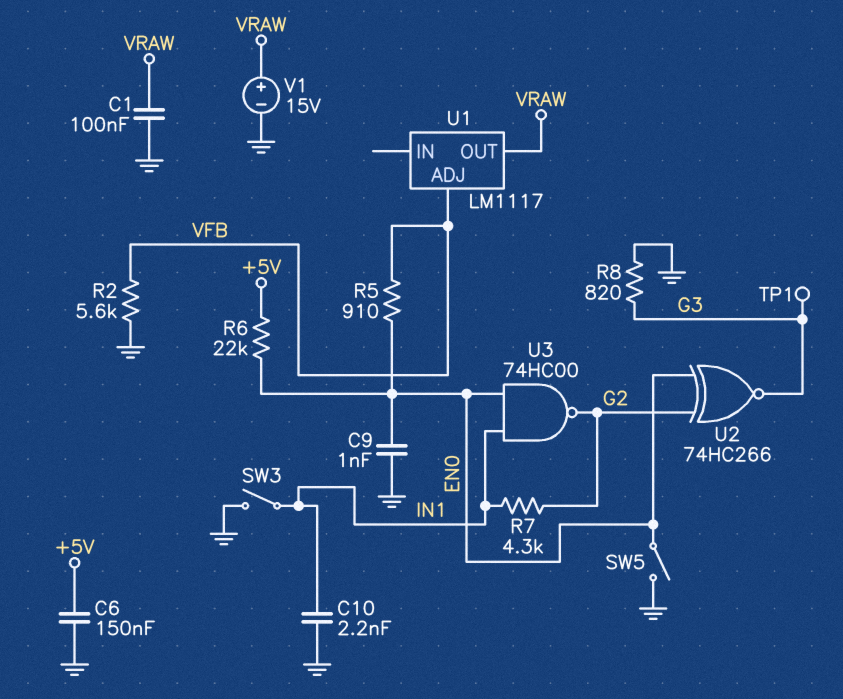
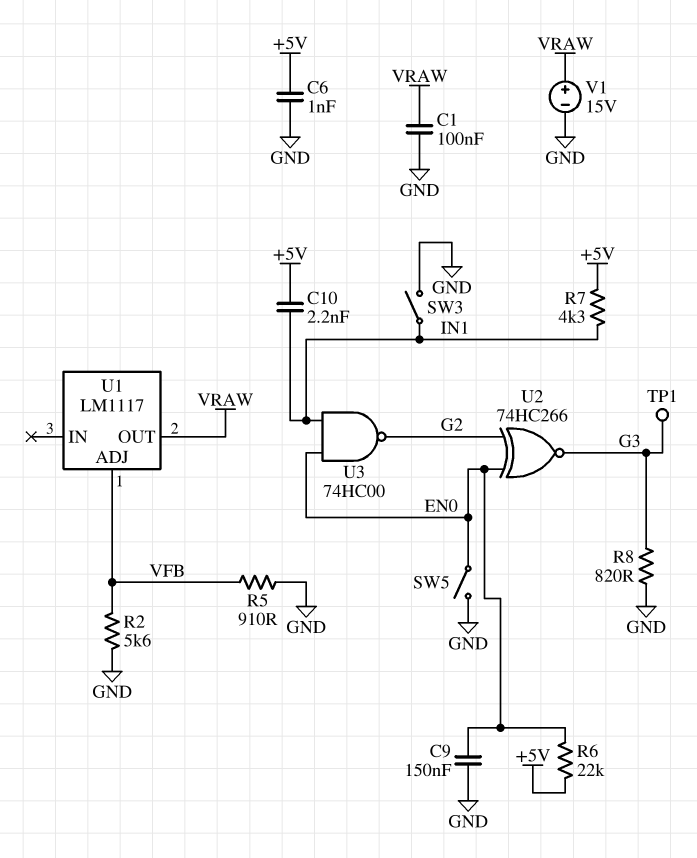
C6: 150nF (+5V, GND) -> 1nF (+5V, GND)
C9: 1nF (EN0, GND) -> 150nF (EN0, GND)
C10: 2.2nF (GND, IN1) -> 2.2nF (+5V, IN1)
R5: 910 (EN0, VFB) -> 910 (GND, VFB)
R7: 4.3k (G2, IN1) -> 4.3k (+5V, IN1)

